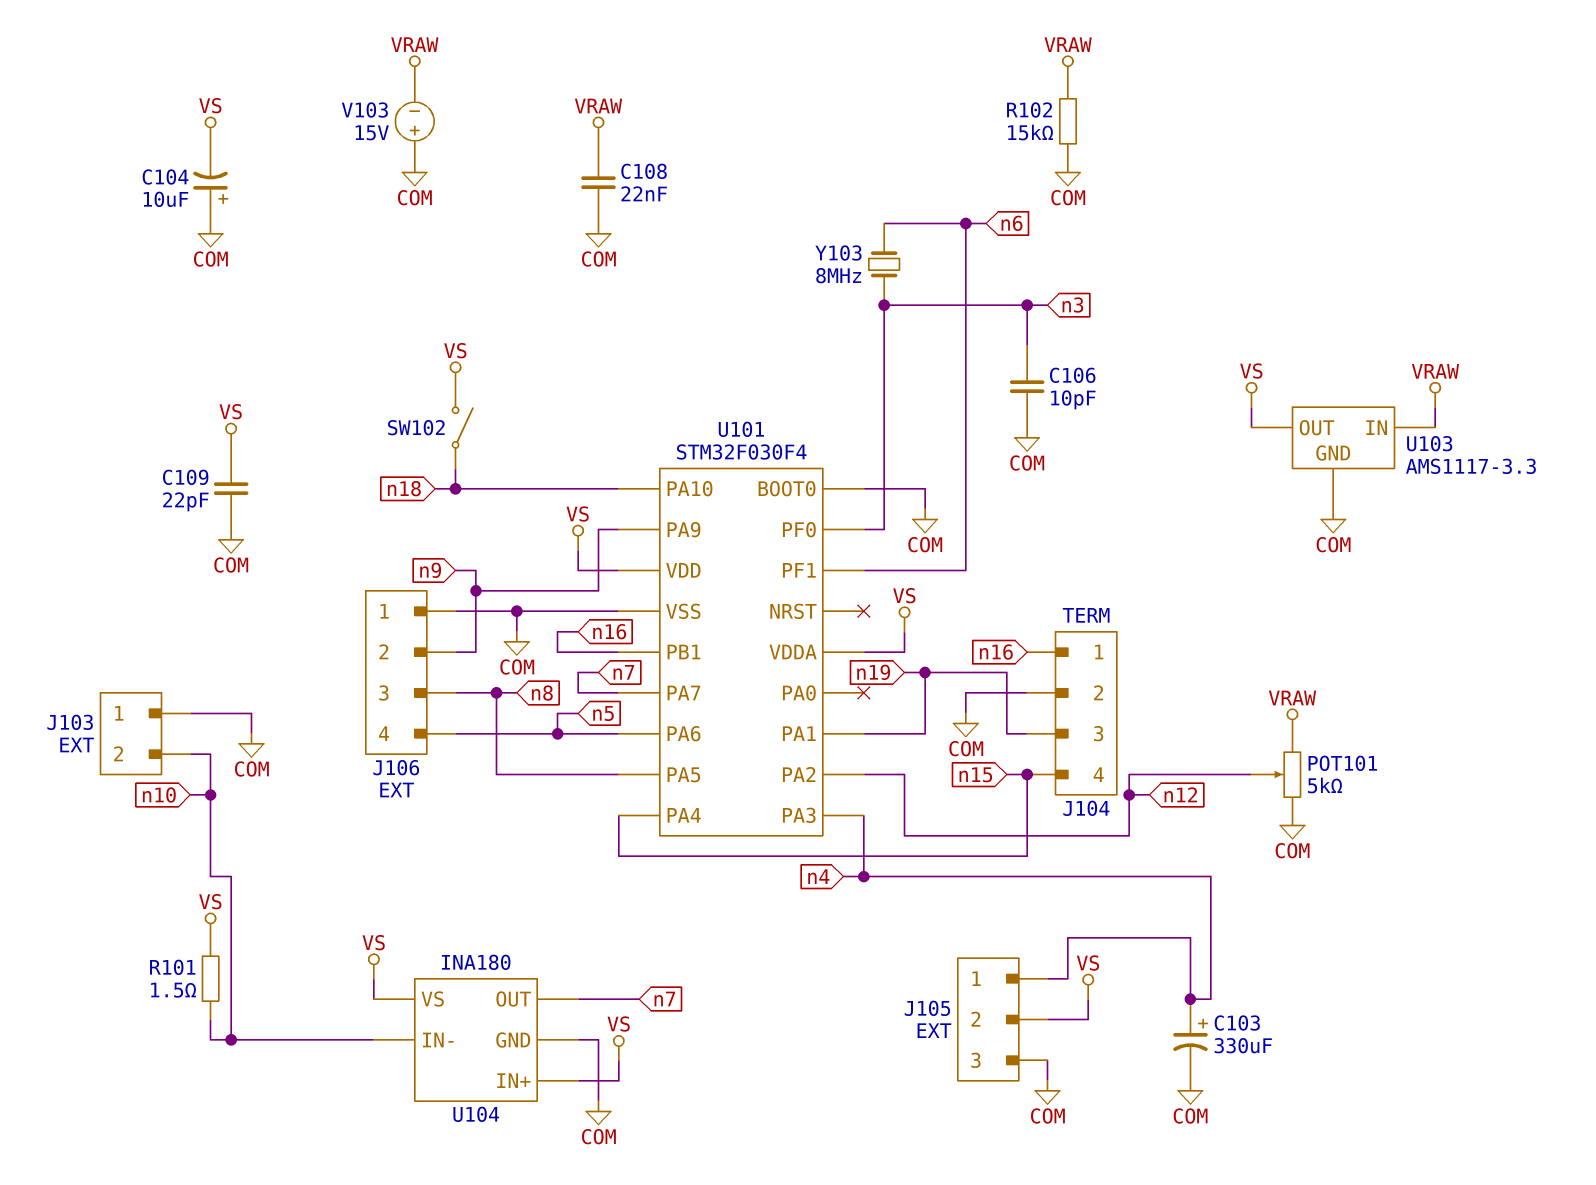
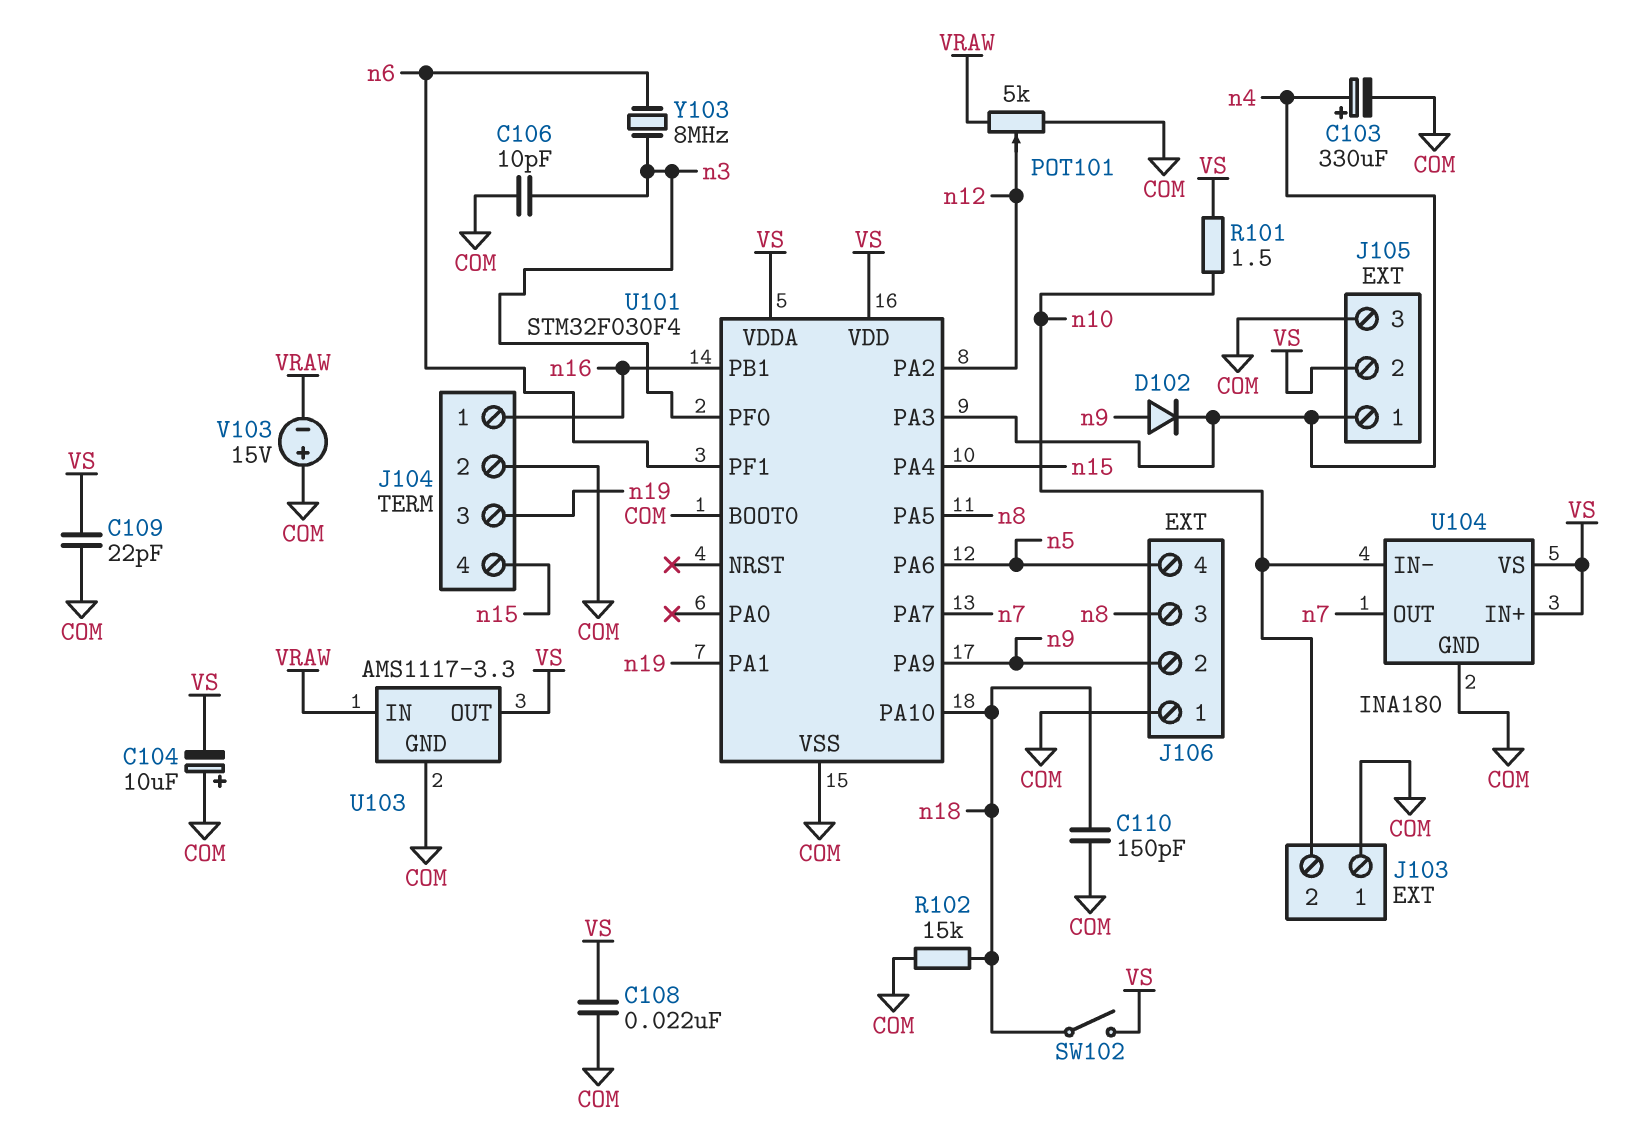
C108: 22nF (COM, VRAW) -> 22nF (COM, VS)
C110: none -> 150pF (COM, n18)
D102: none -> diode (A n9, K n4)
R102: 15k (COM, VRAW) -> 15k (COM, n18)

